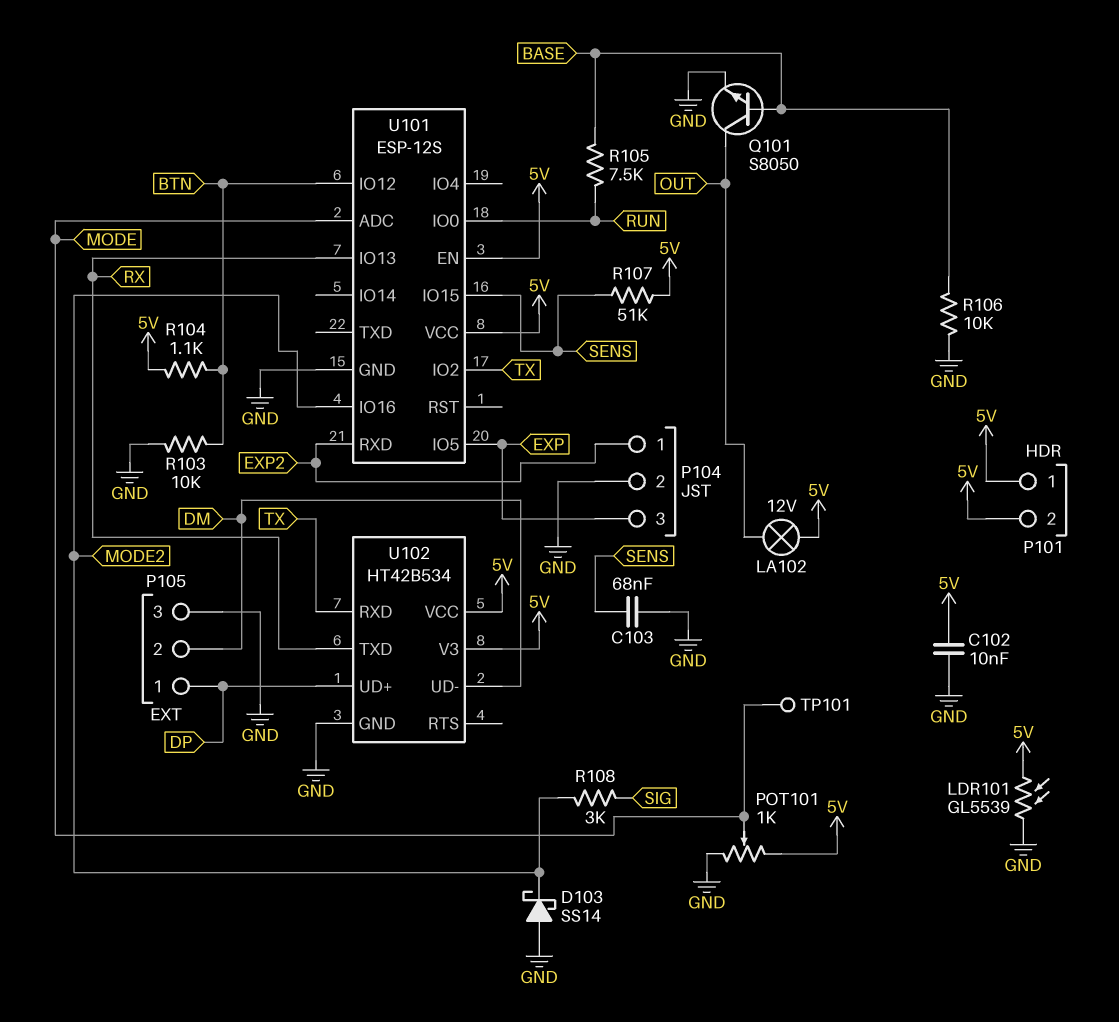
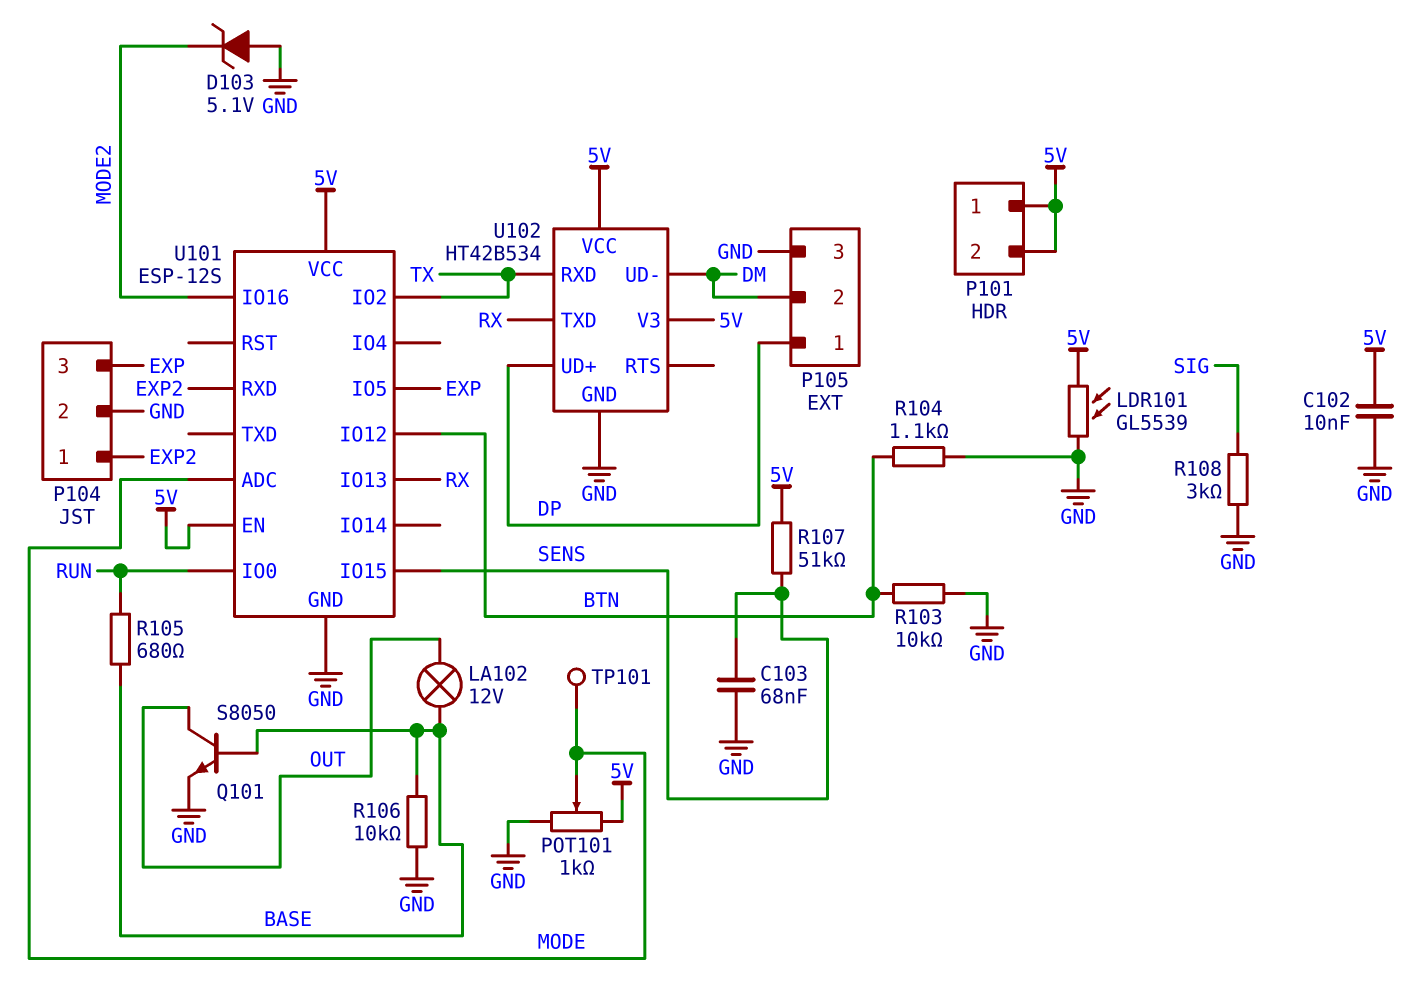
D103: schottky SS14 (A GND, K MODE2) -> zener 5.1V (A GND, K MODE2)
LA102: lamp 12V (5V, OUT) -> lamp 12V (BASE, OUT)
R104: 1.1k (5V, BTN) -> 1.1k (BTN, GND)
R105: 7.5k (BASE, RUN) -> 680 (BASE, RUN)
R108: 3k (MODE2, SIG) -> 3k (GND, SIG)

